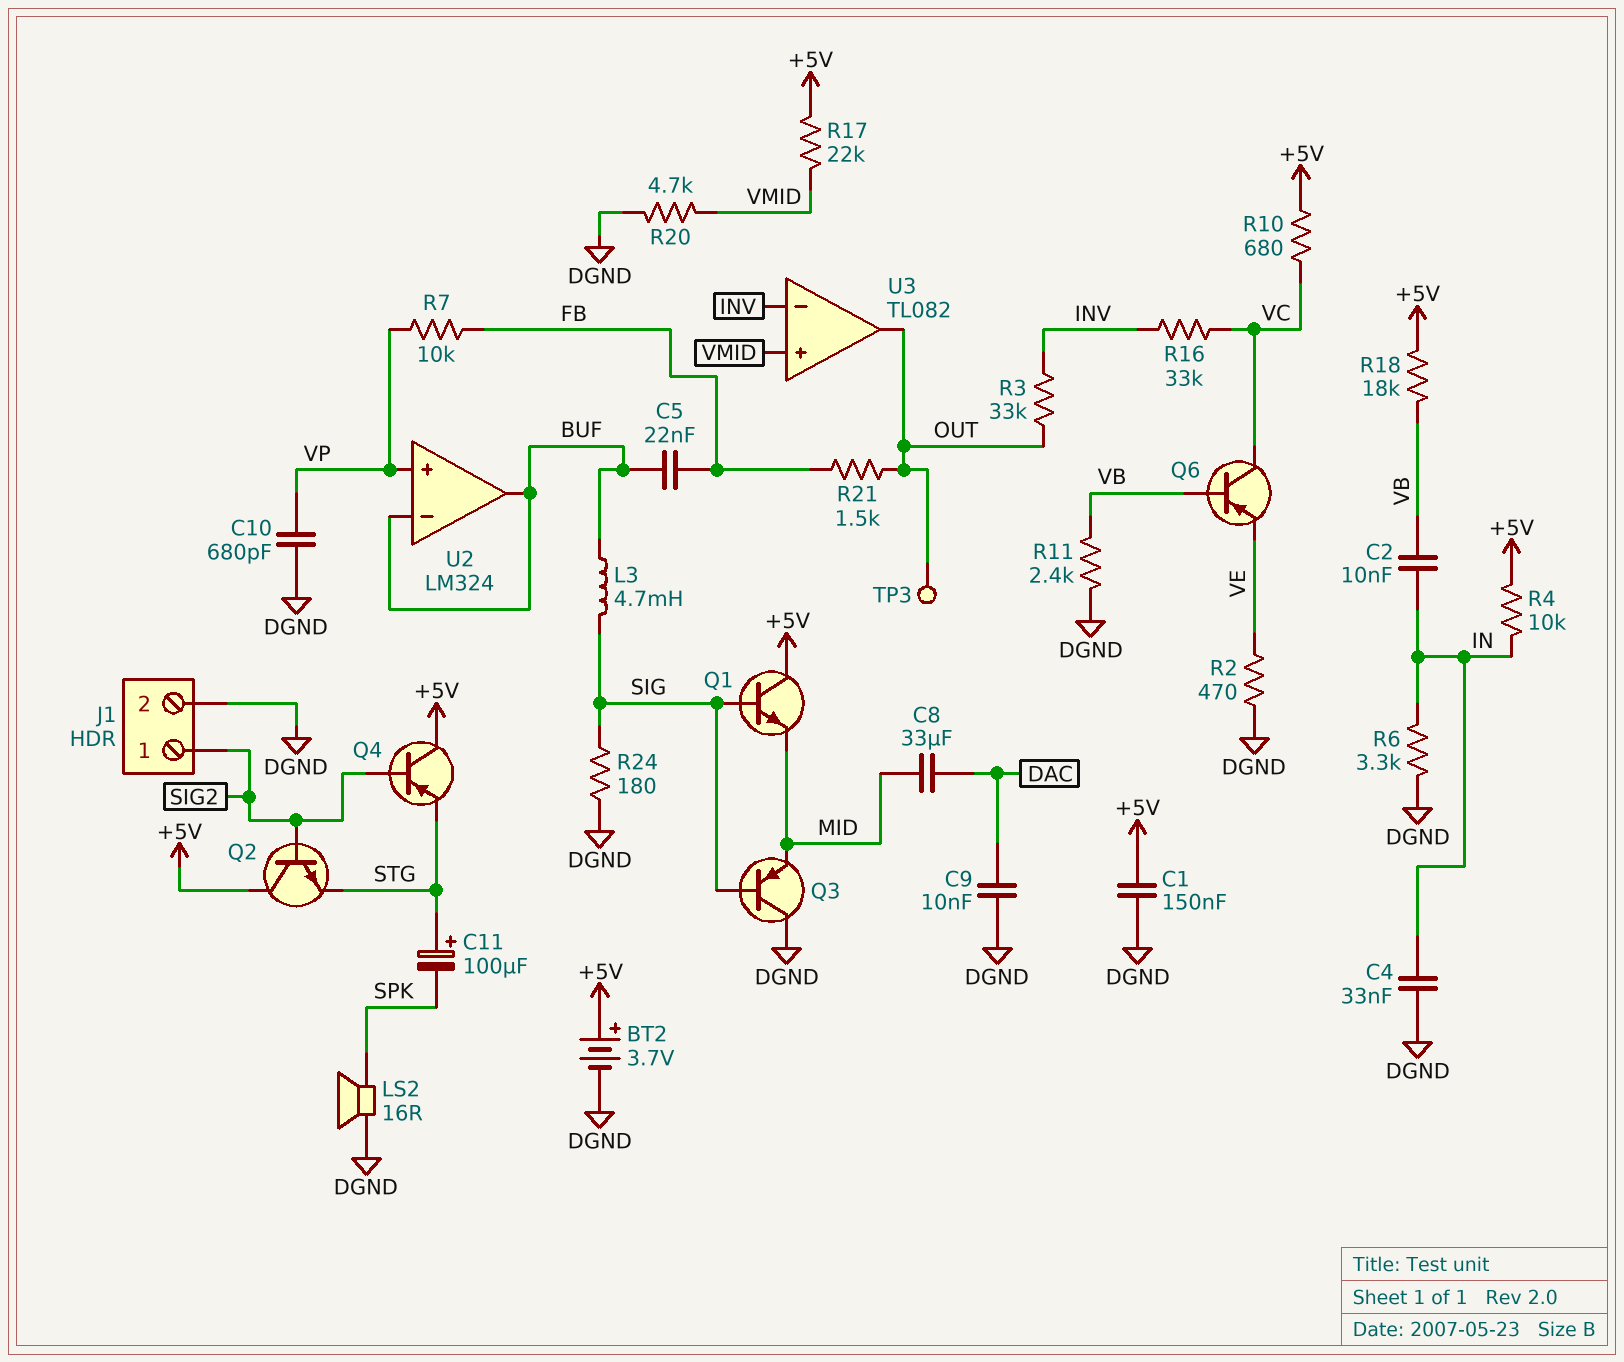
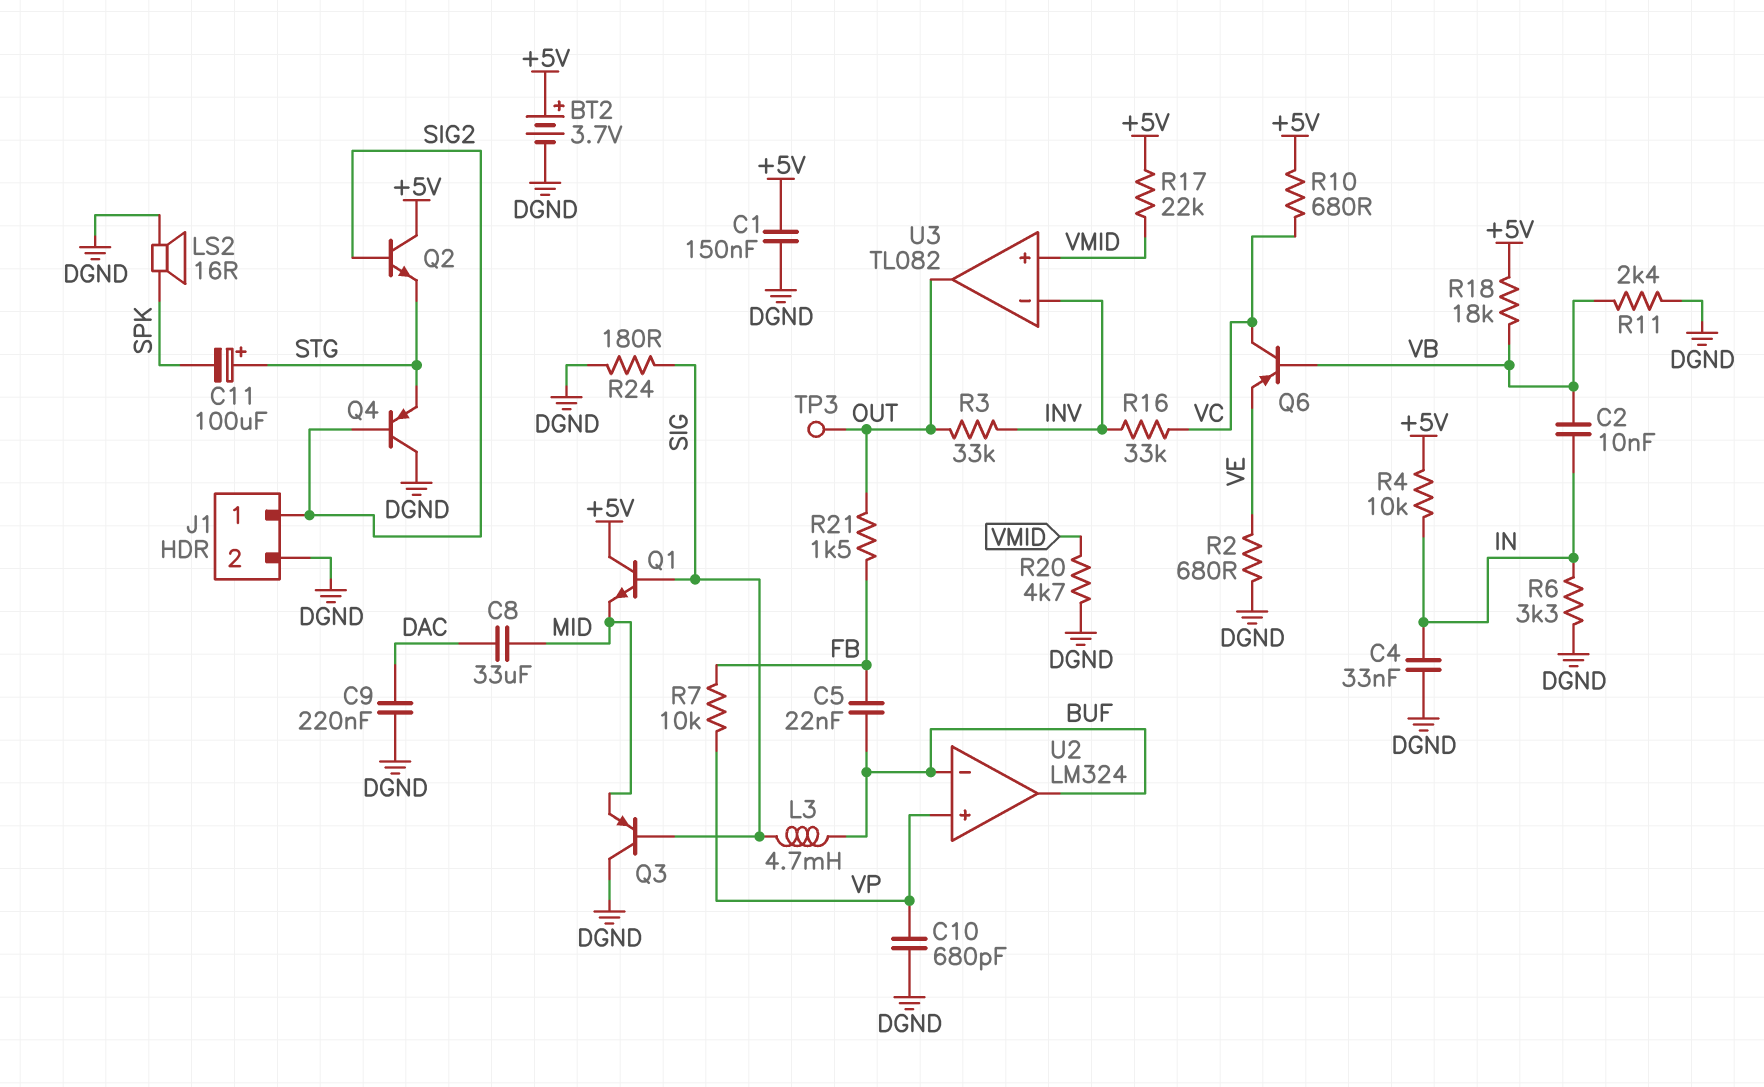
C9: 10nF (DAC, DGND) -> 220nF (DAC, DGND)
Q4: PNP (B SIG2, C +5V, E STG) -> PNP (B SIG2, C DGND, E STG)
R2: 470 (DGND, VE) -> 680 (DGND, VE)

